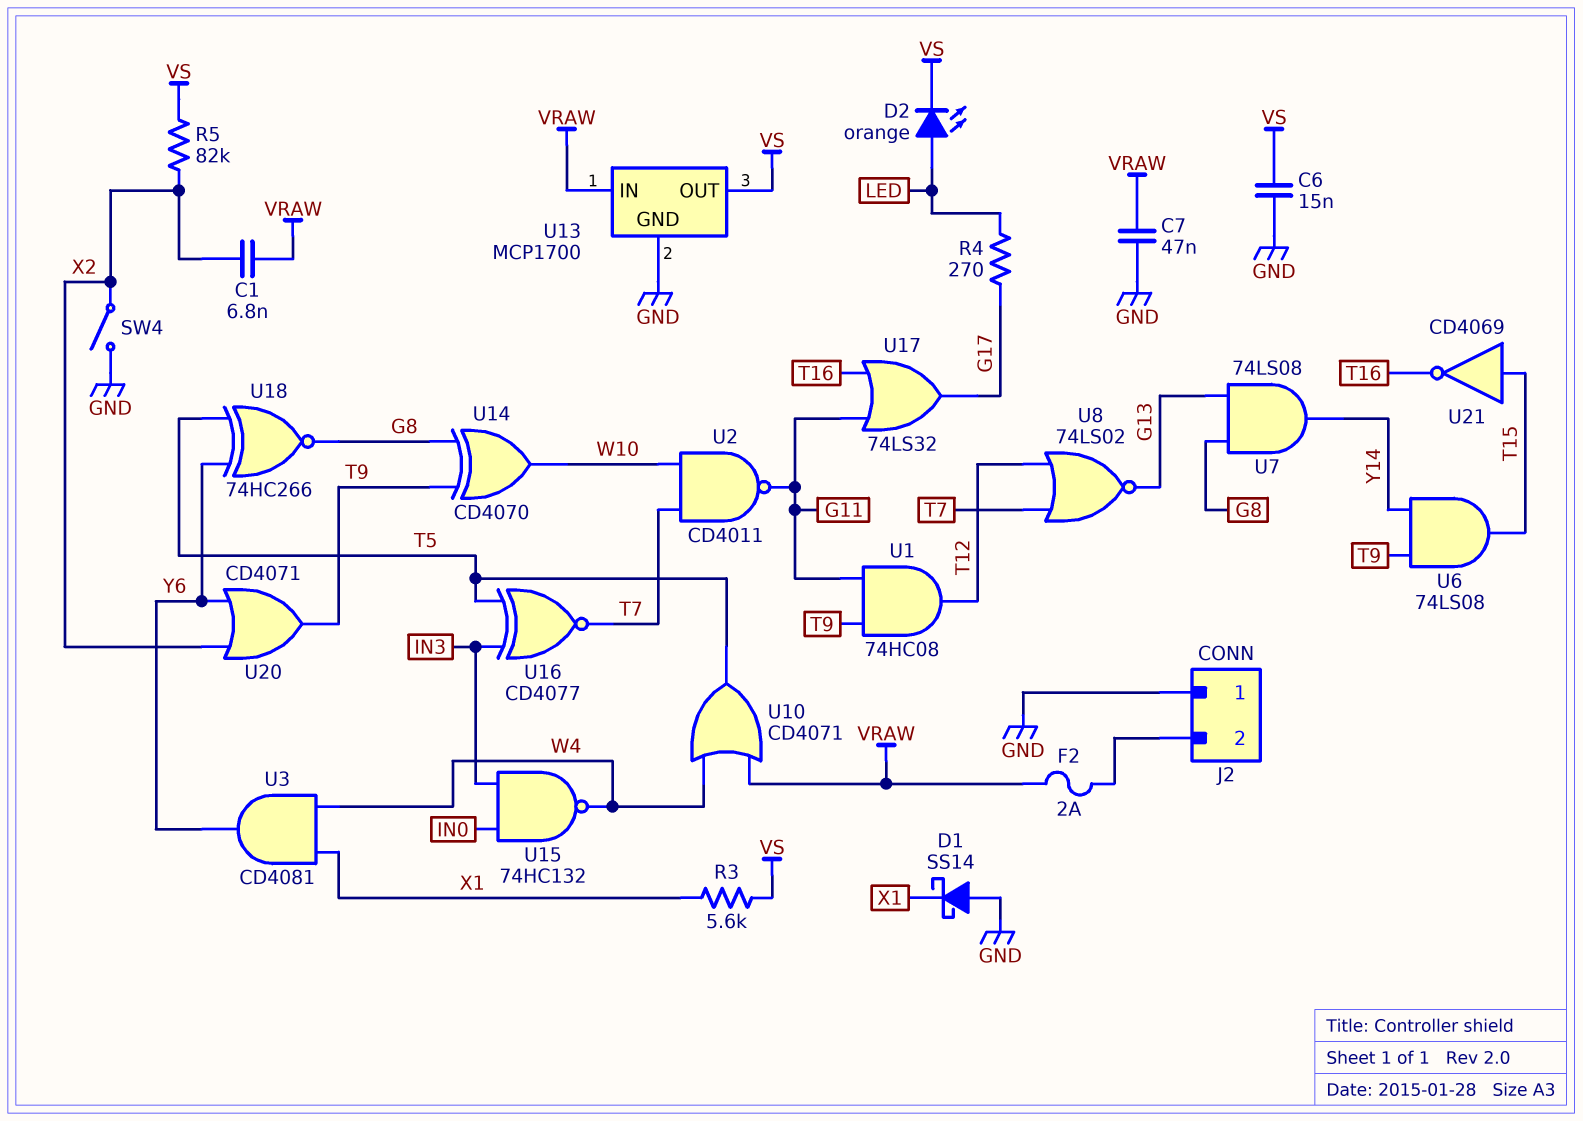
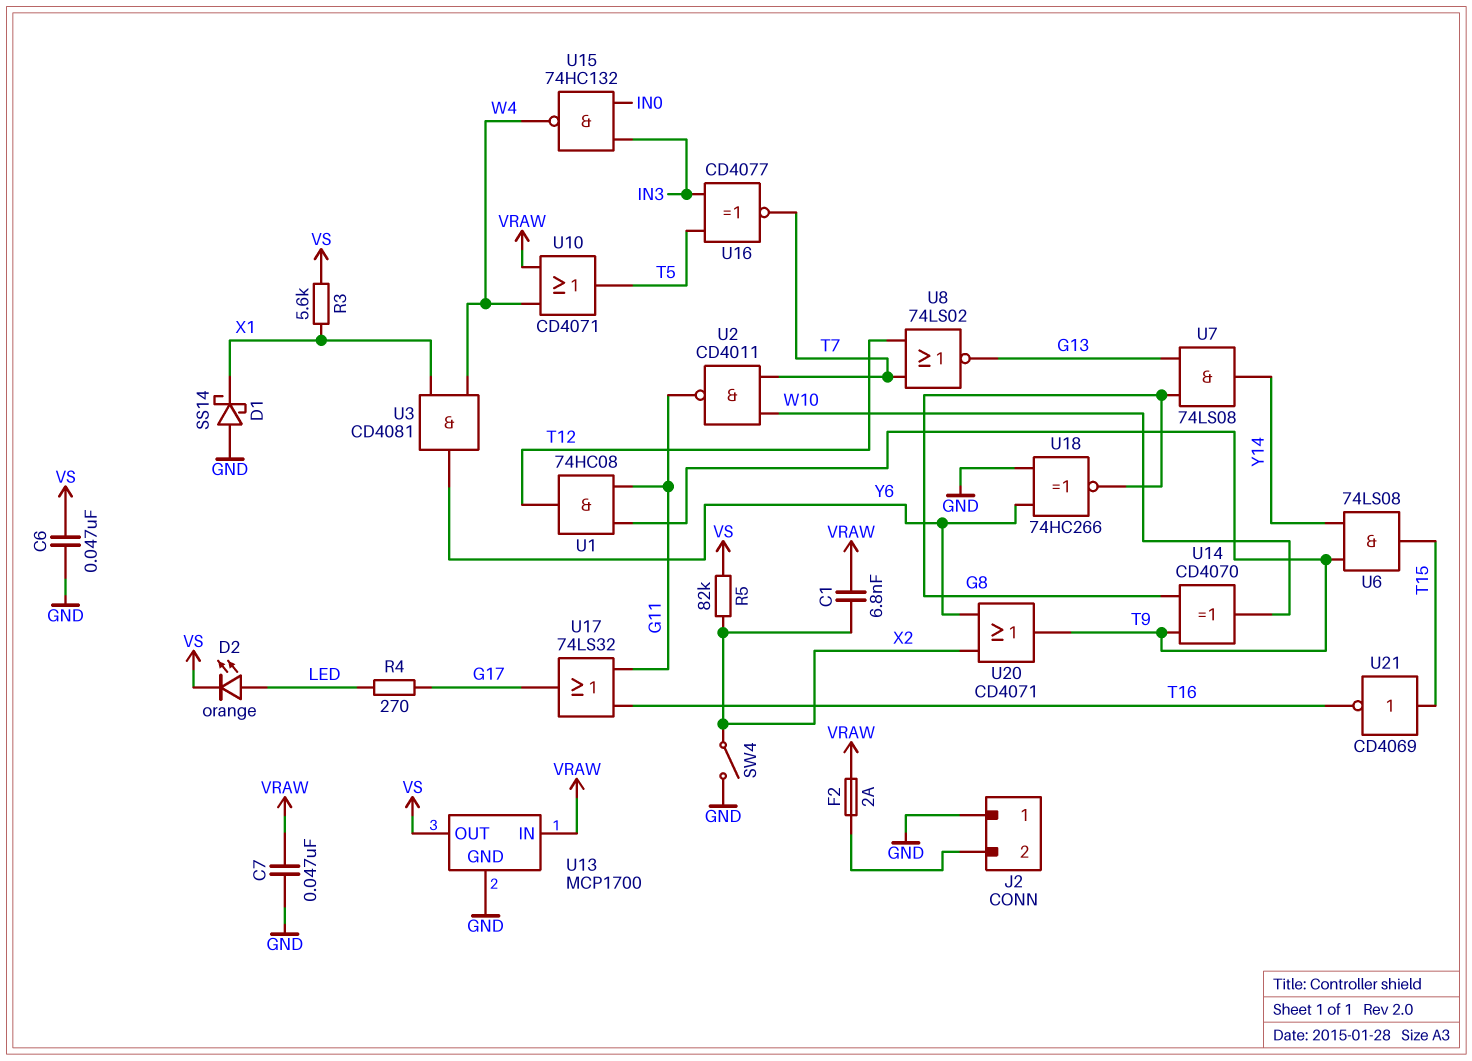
C6: 15nF (GND, VS) -> 47nF (GND, VS)
U18: XNOR 74HC266 (in T5, in Y6, out G8) -> XNOR 74HC266 (in GND, in Y6, out G8)

